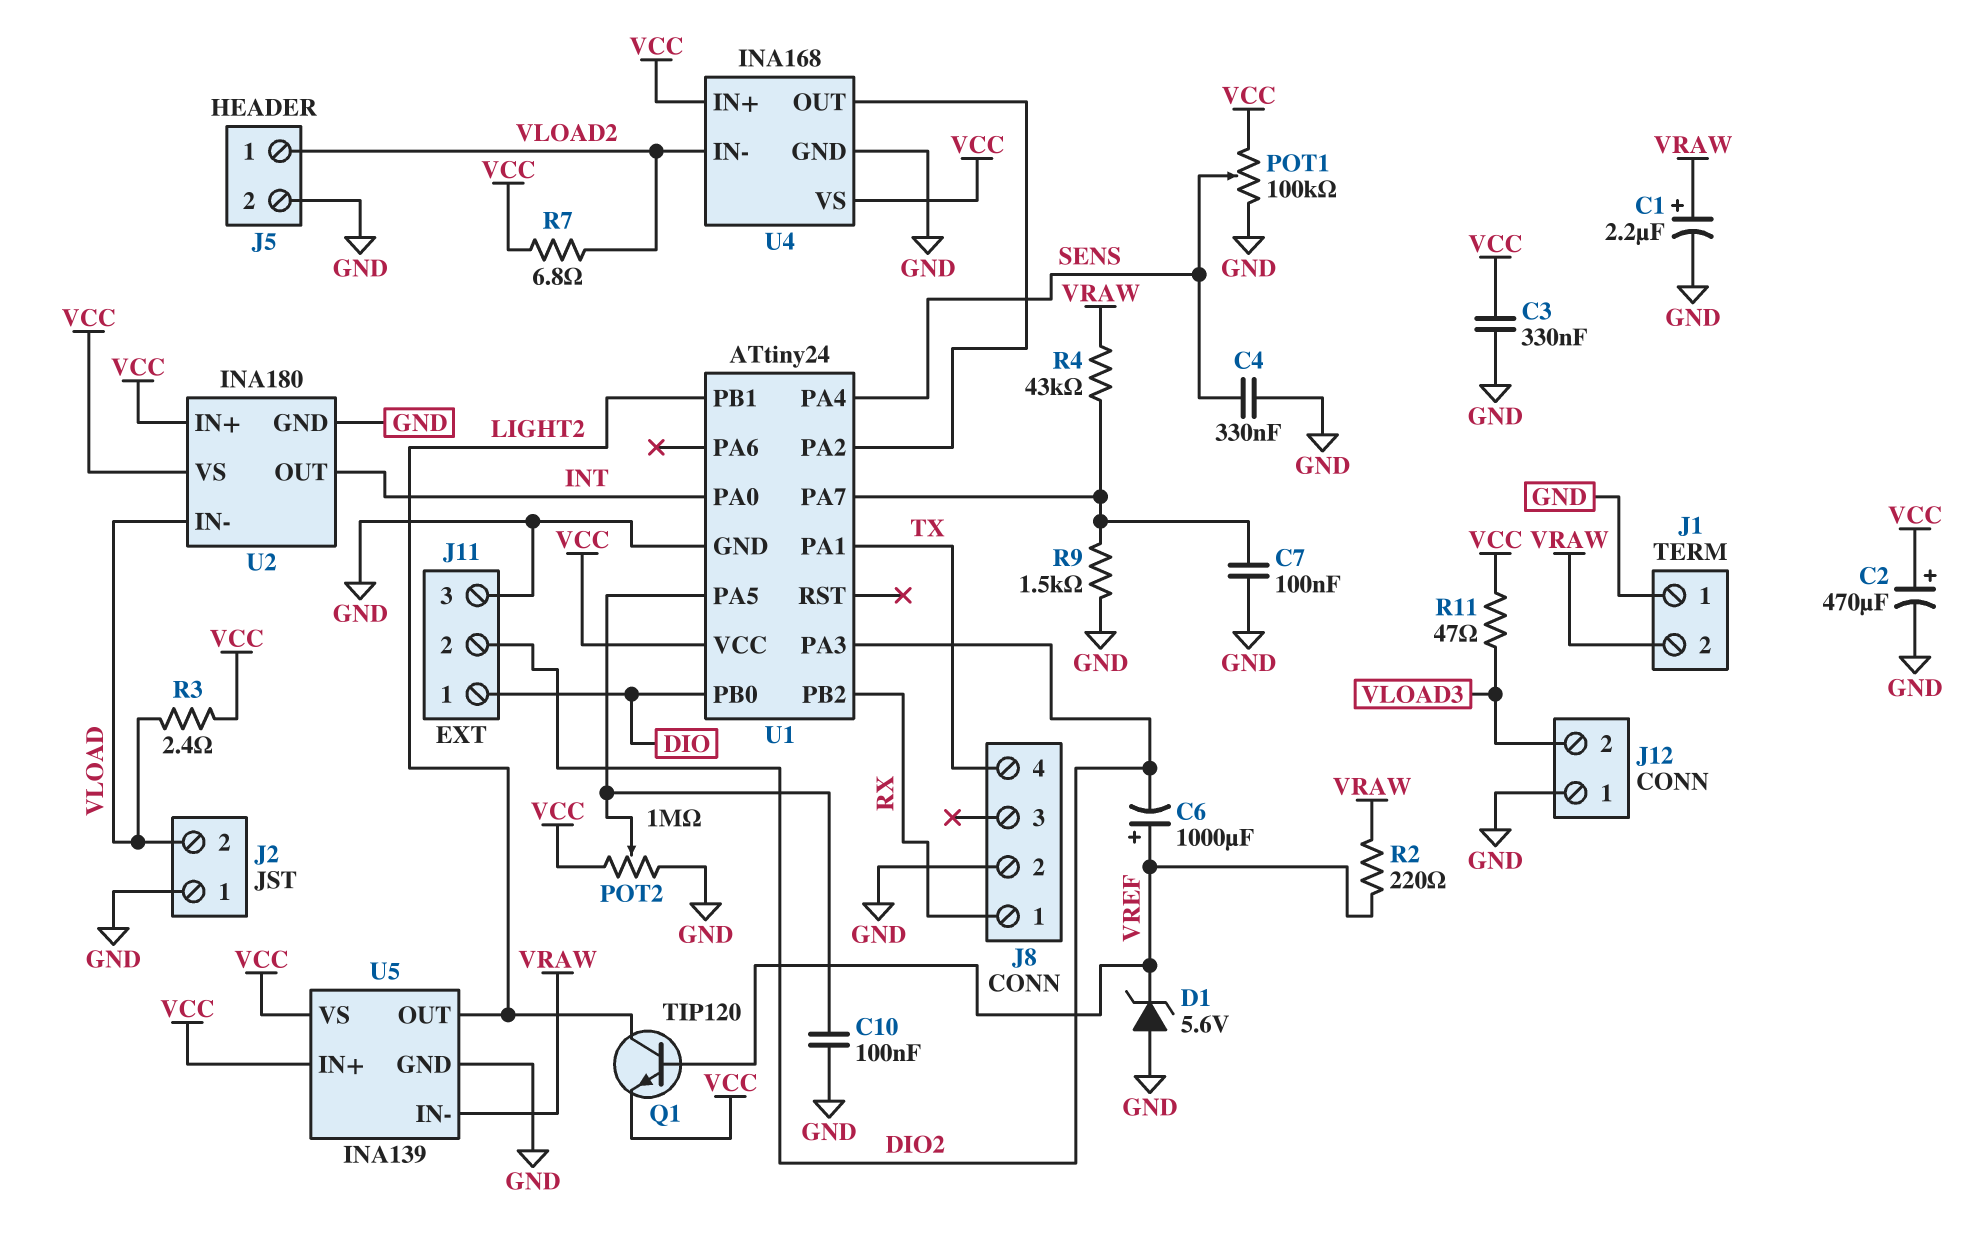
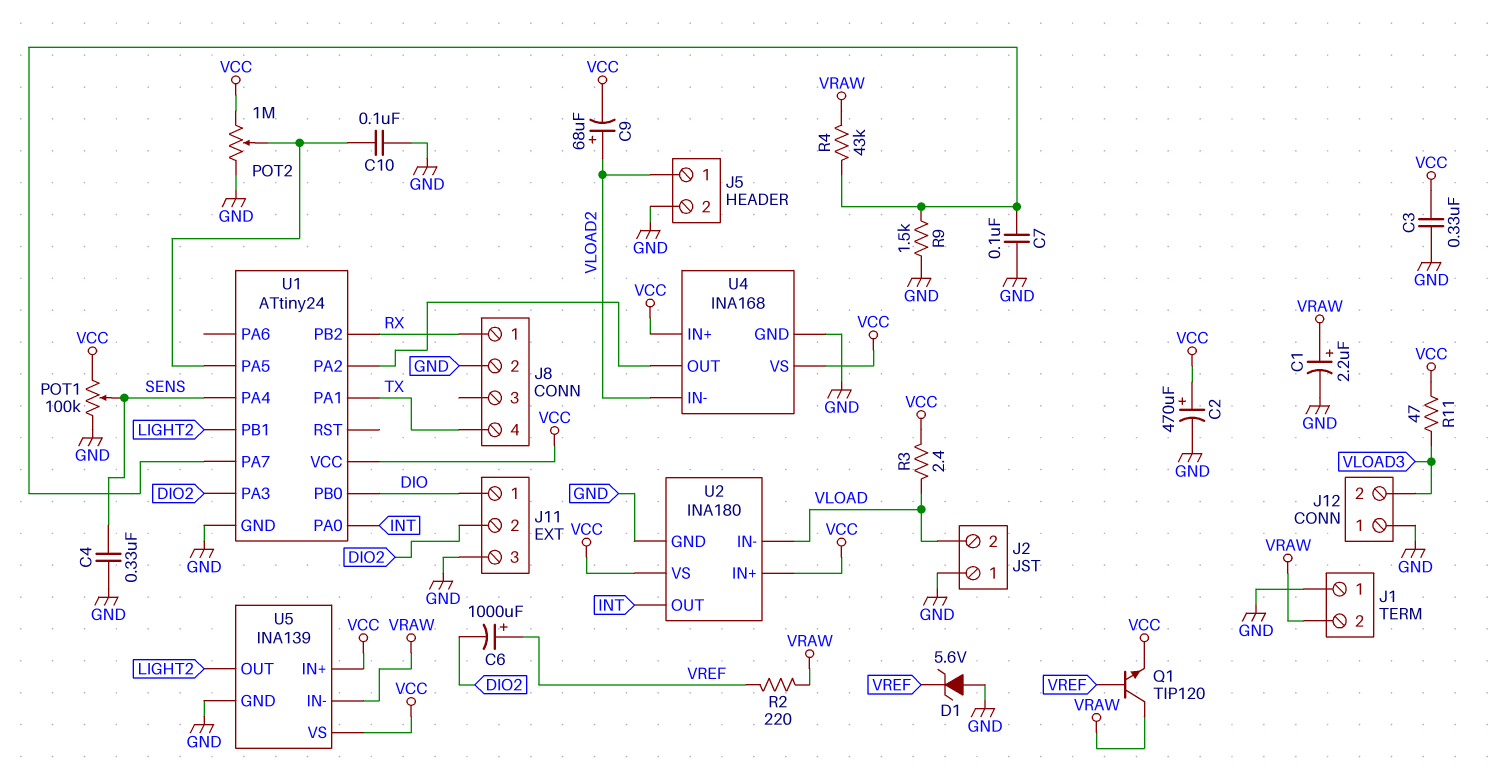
C9: none -> 68uF (plus VLOAD2, minus VCC)
Q1: NPN TIP120 (B VREF, C LIGHT2, E VCC) -> NPN TIP120 (B VREF, C VRAW, E VCC)
R7: 6.8 (VCC, VLOAD2) -> none

